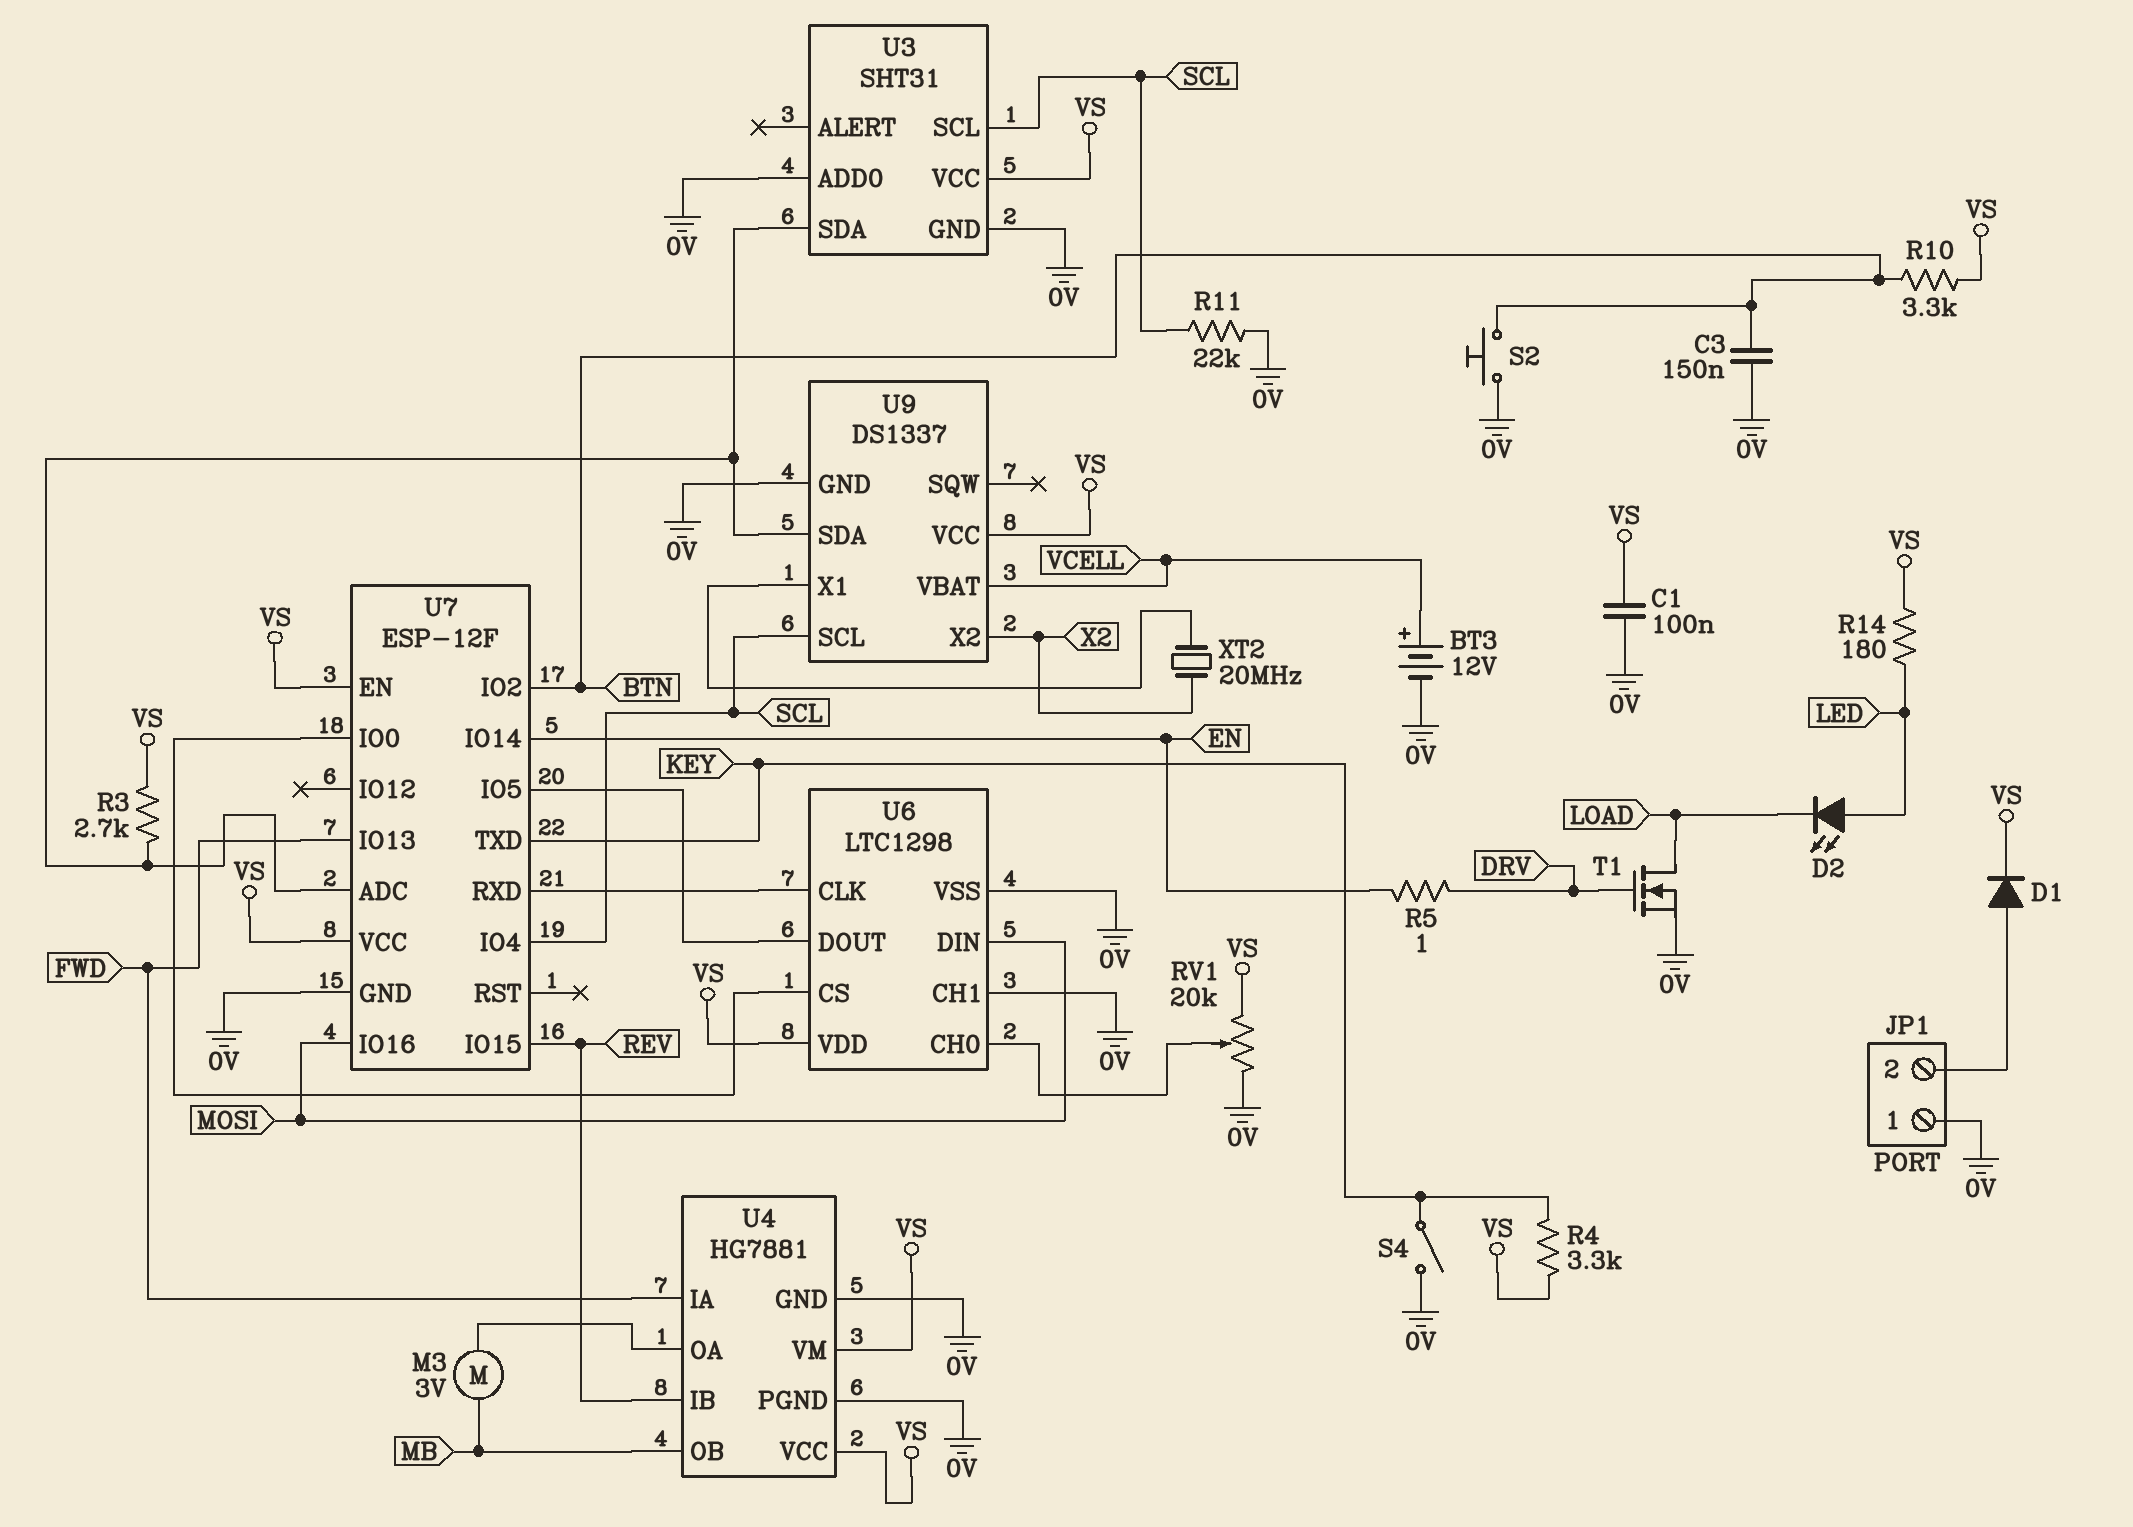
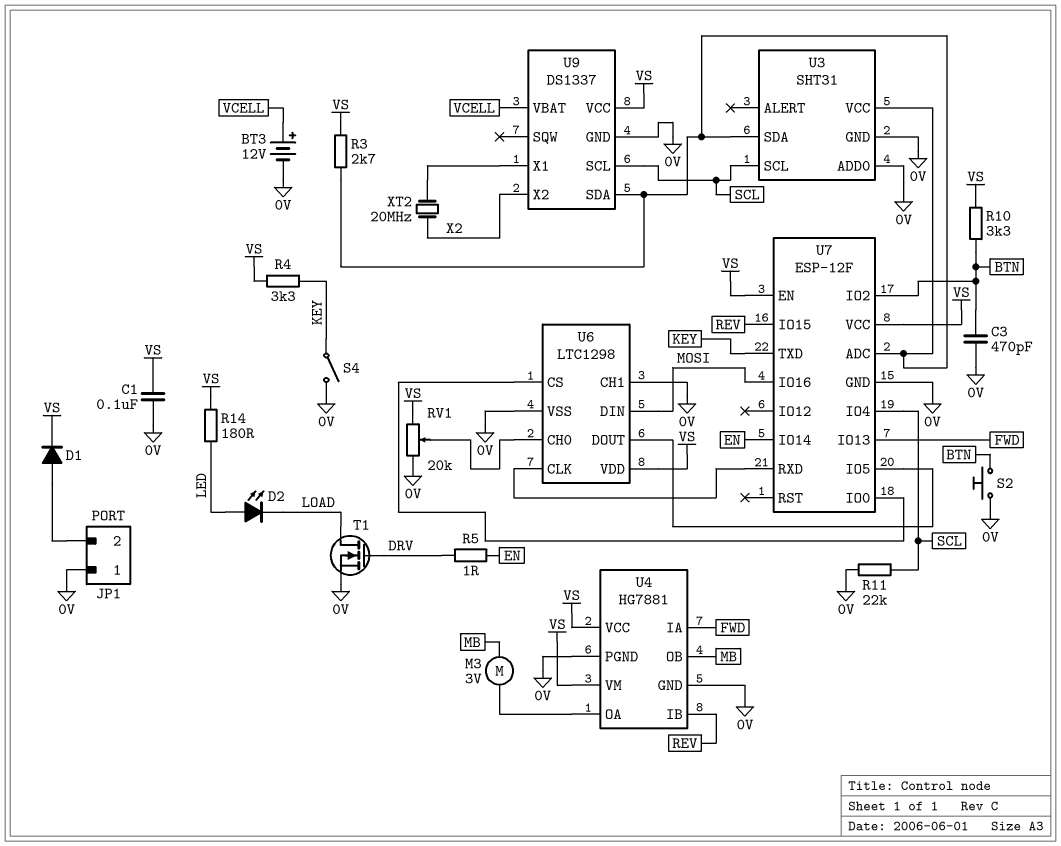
C3: 150nF (0V, BTN) -> 470pF (0V, BTN)
U3 pin VCC: VS -> U3/SDA

